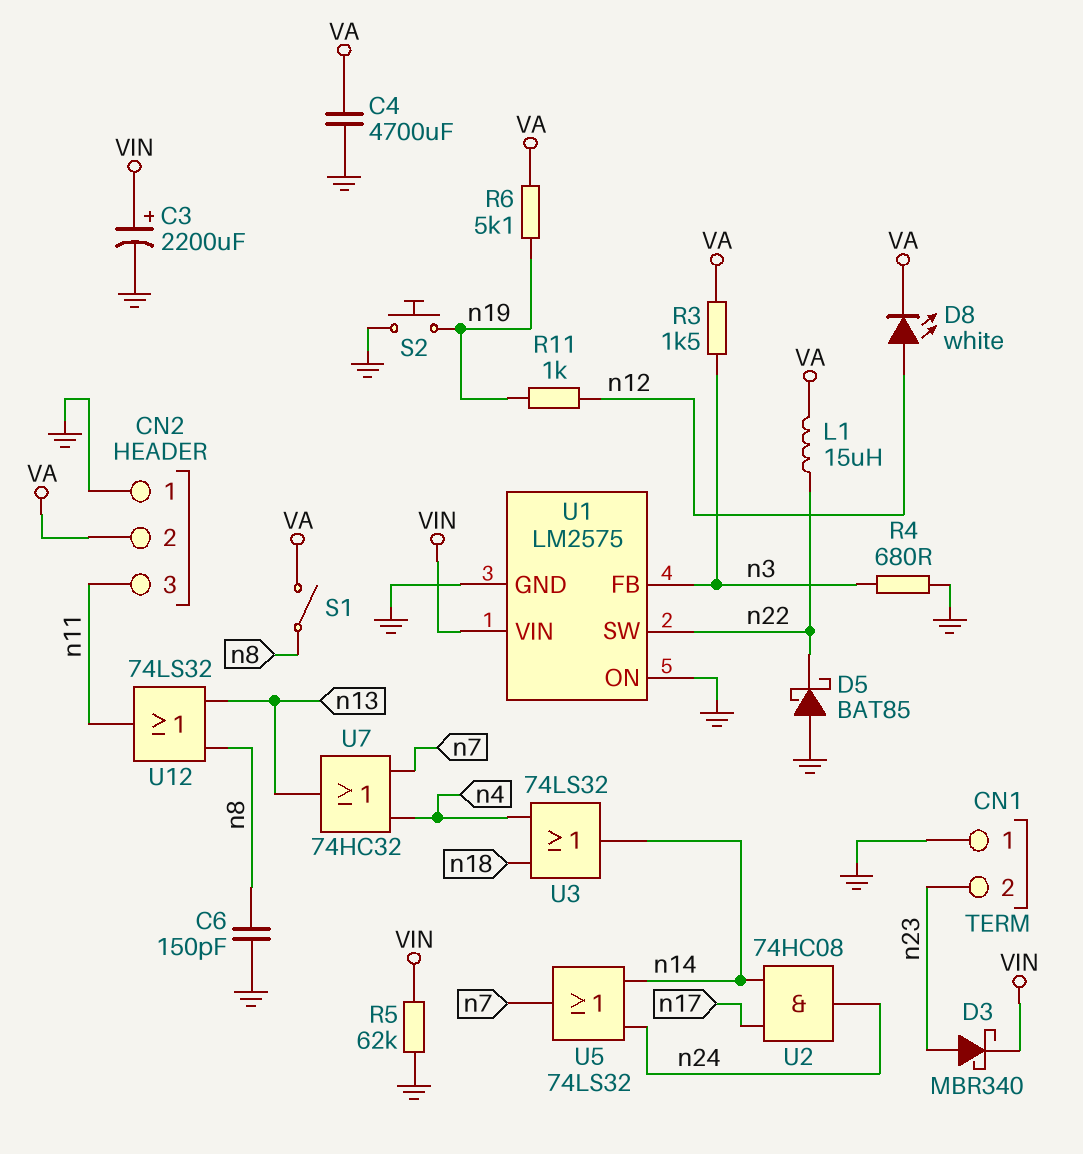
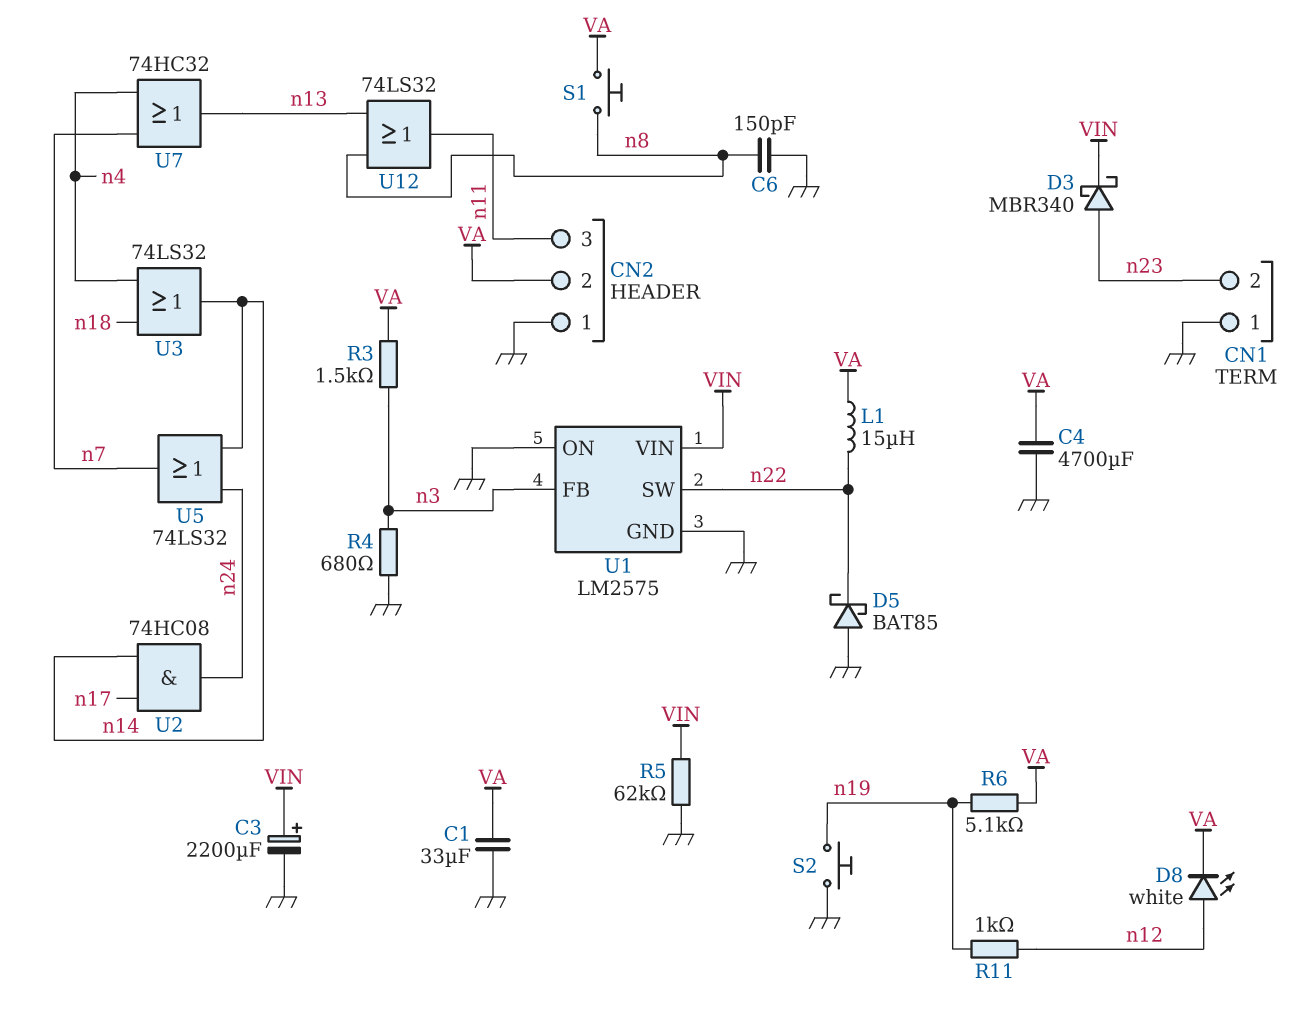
C1: none -> 33uF (GND, VA)
S1: switch (VA, n8) -> button (VA, n8)

